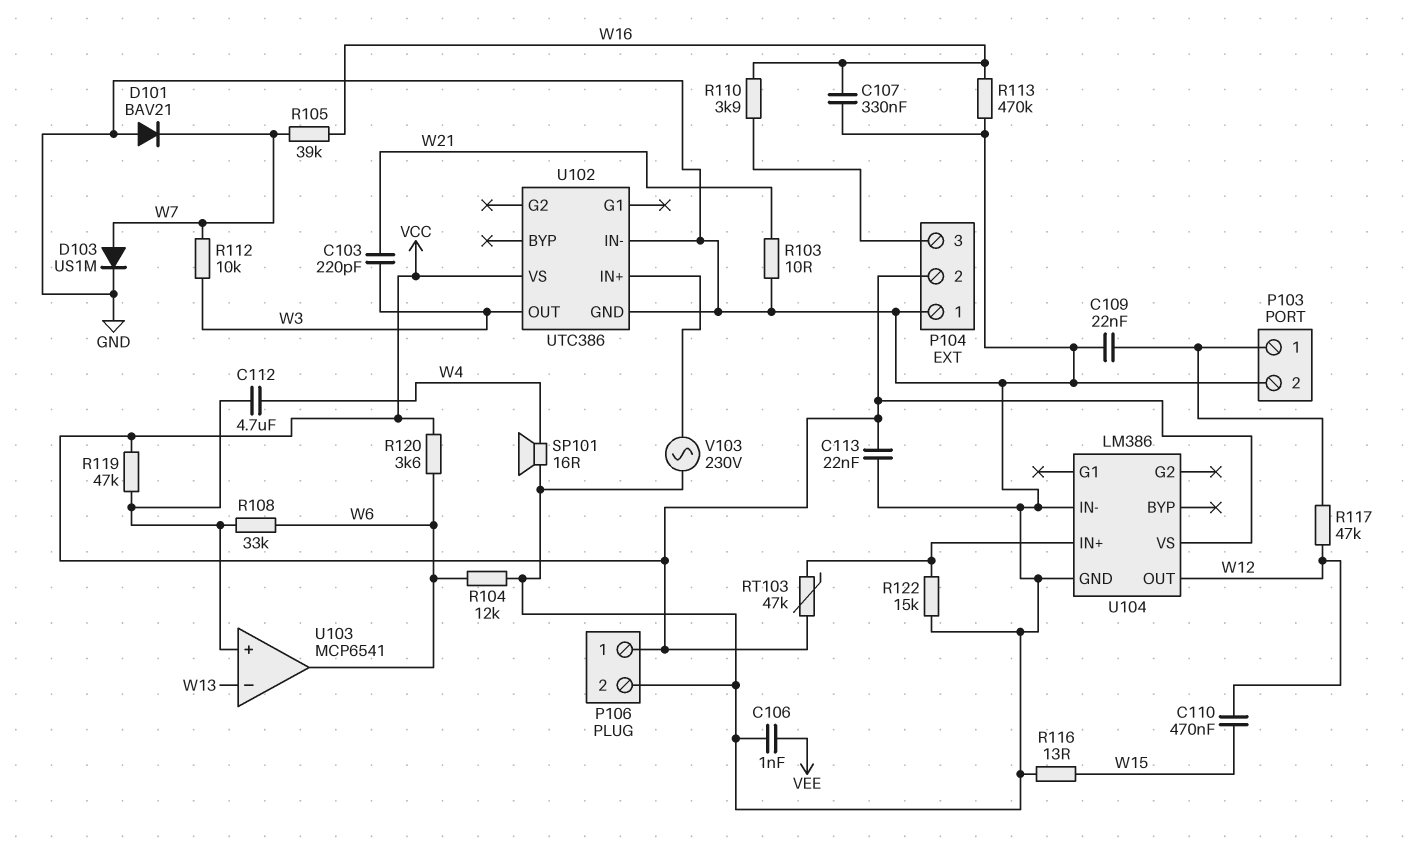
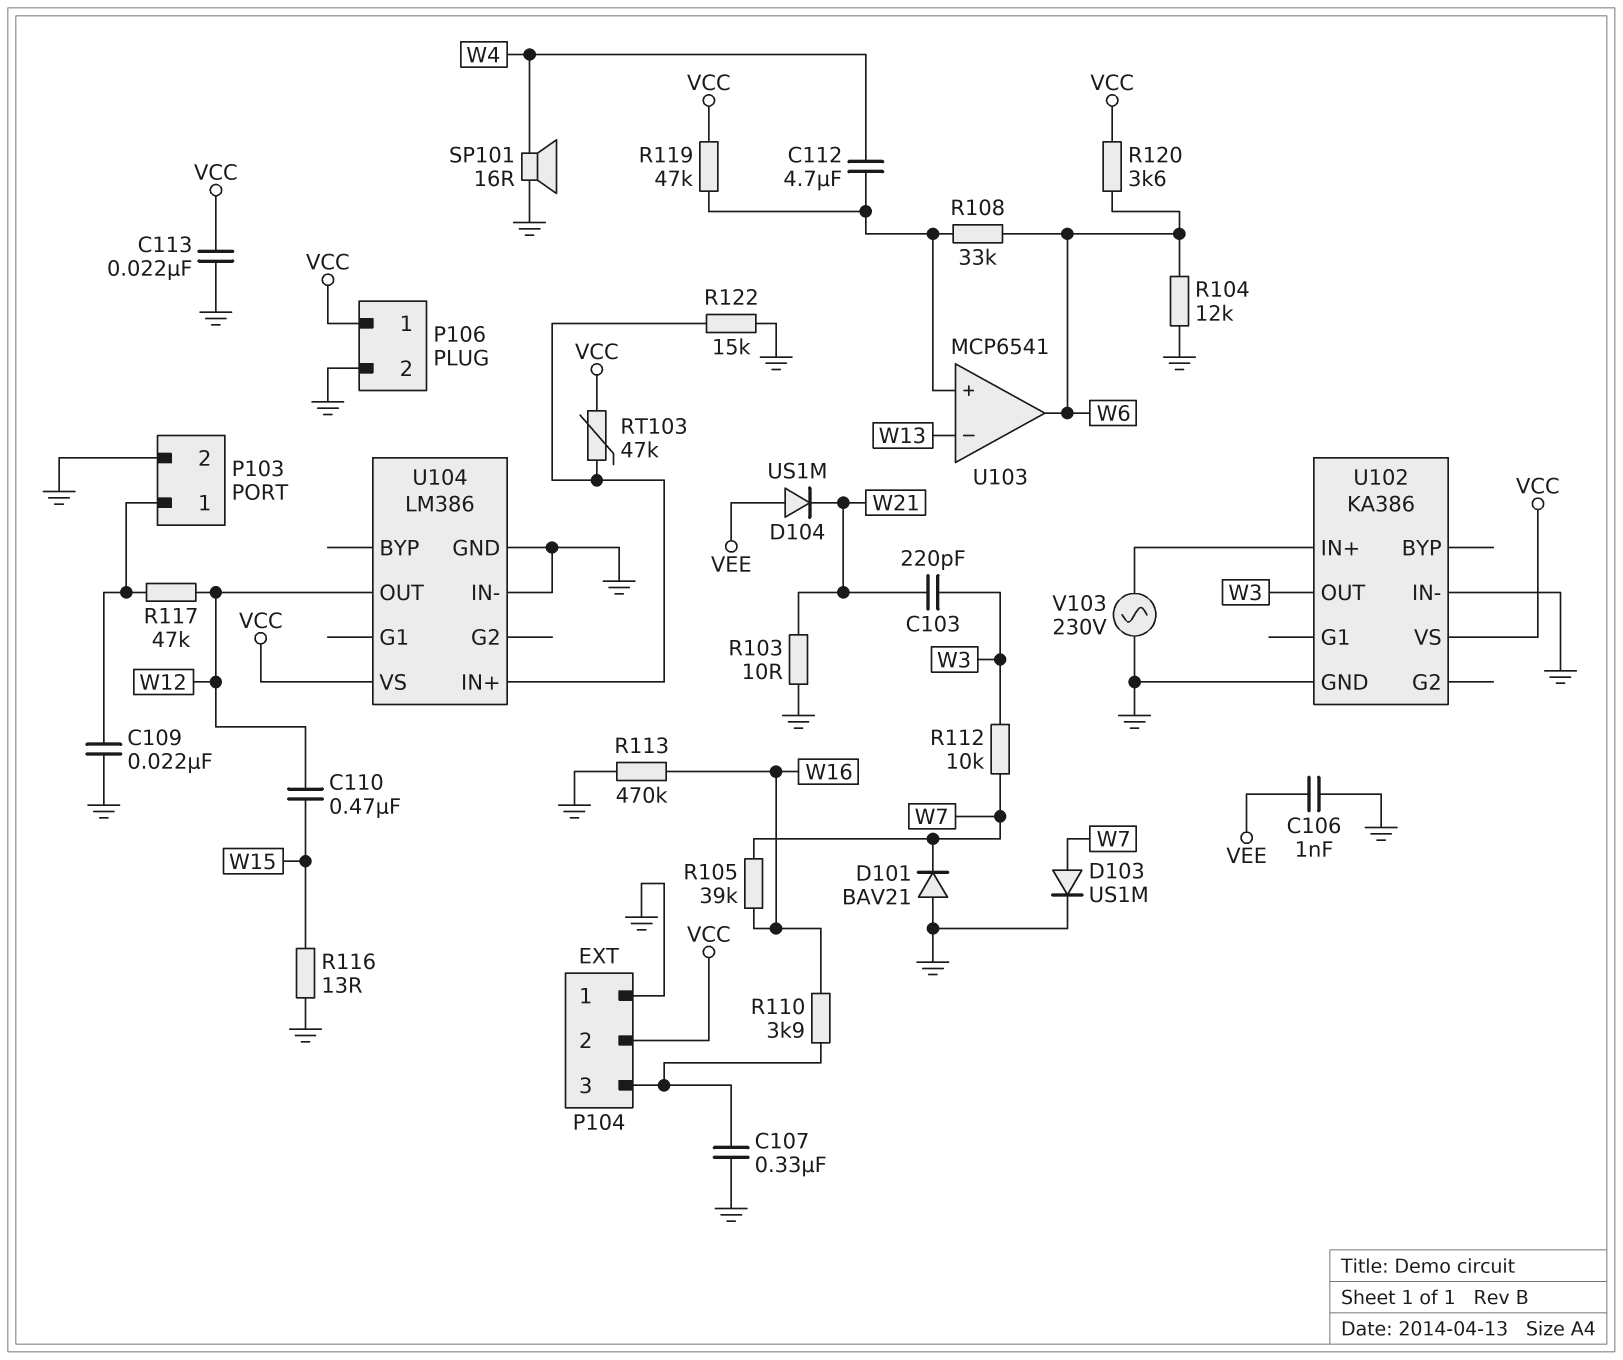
C107: 330nF (GND, W16) -> 330nF (GND, P104/3)
D104: none -> diode US1M (A VEE, K W21)
U102: UTC386 -> KA386

